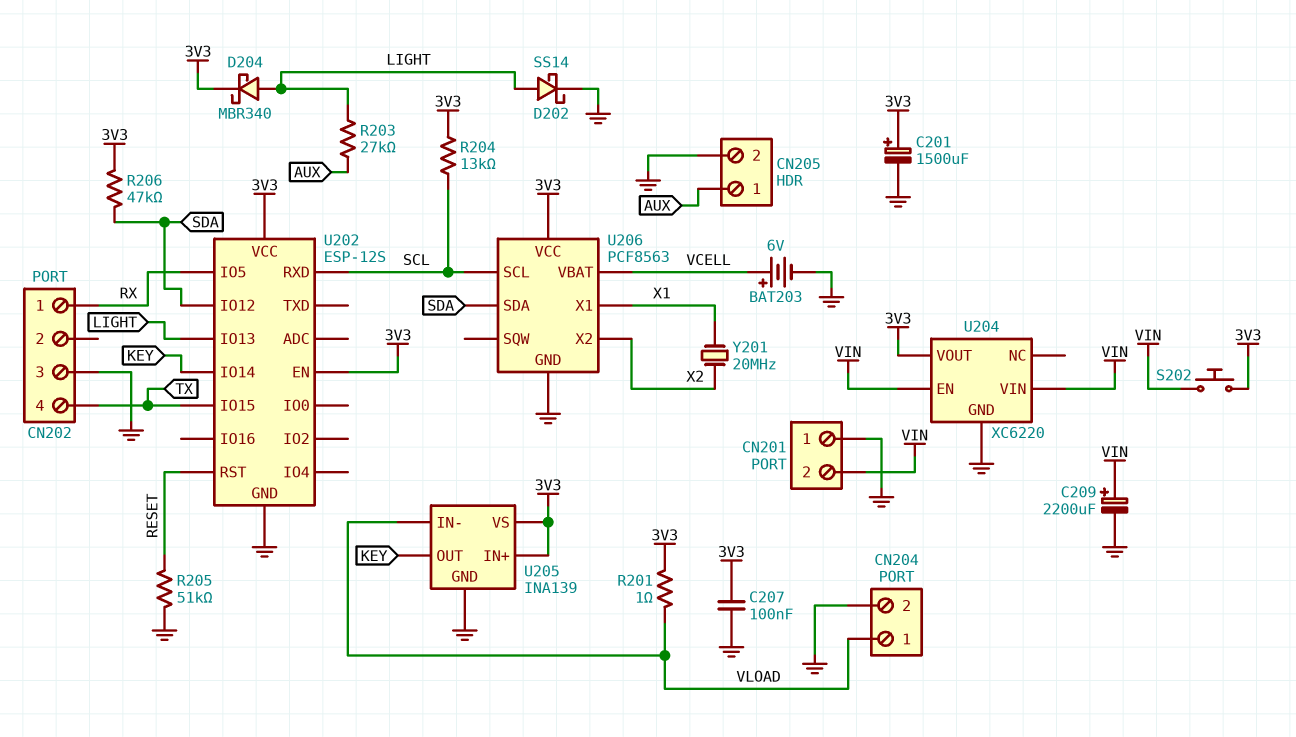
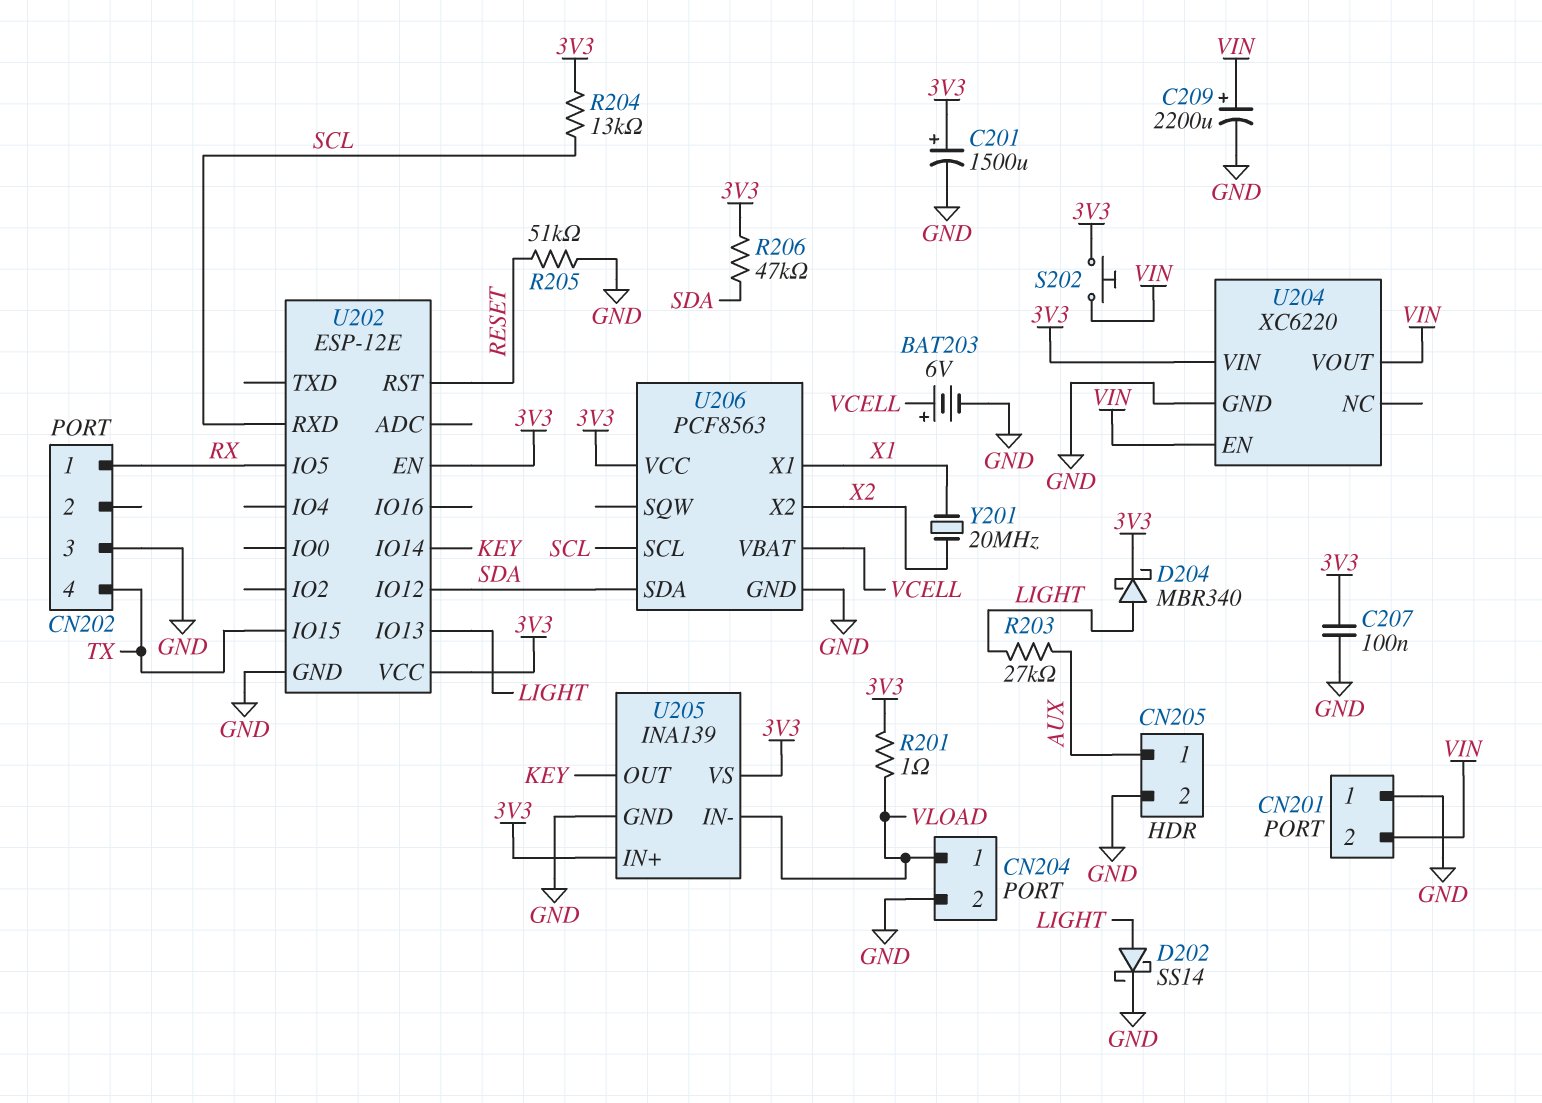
U202: ESP-12S -> ESP-12E
U204 pin VIN: VIN -> 3V3
U204 pin VOUT: 3V3 -> VIN

